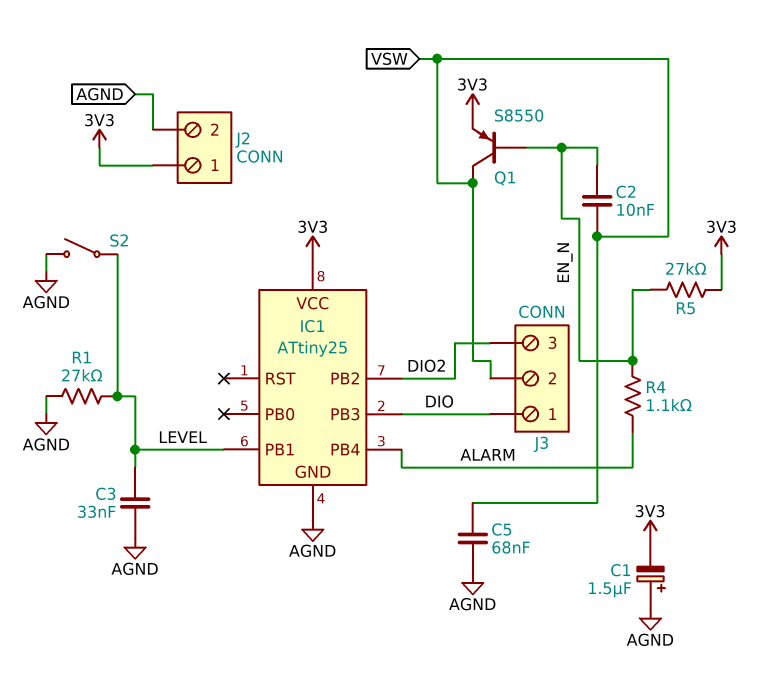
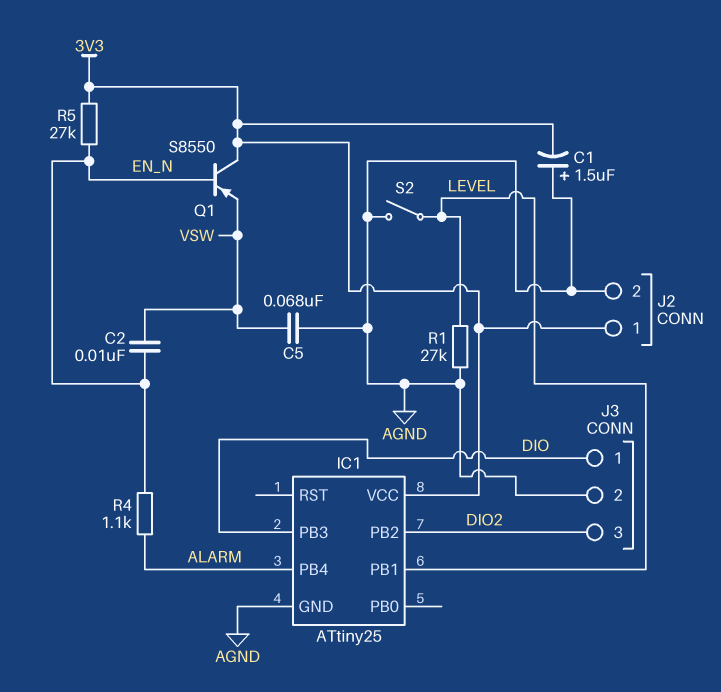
C3: 33nF (AGND, LEVEL) -> none
J3 pin 2: VSW -> AGND
Q1: PNP S8550 (B EN_N, C VSW, E 3V3) -> PNP S8550 (B EN_N, C 3V3, E VSW)

